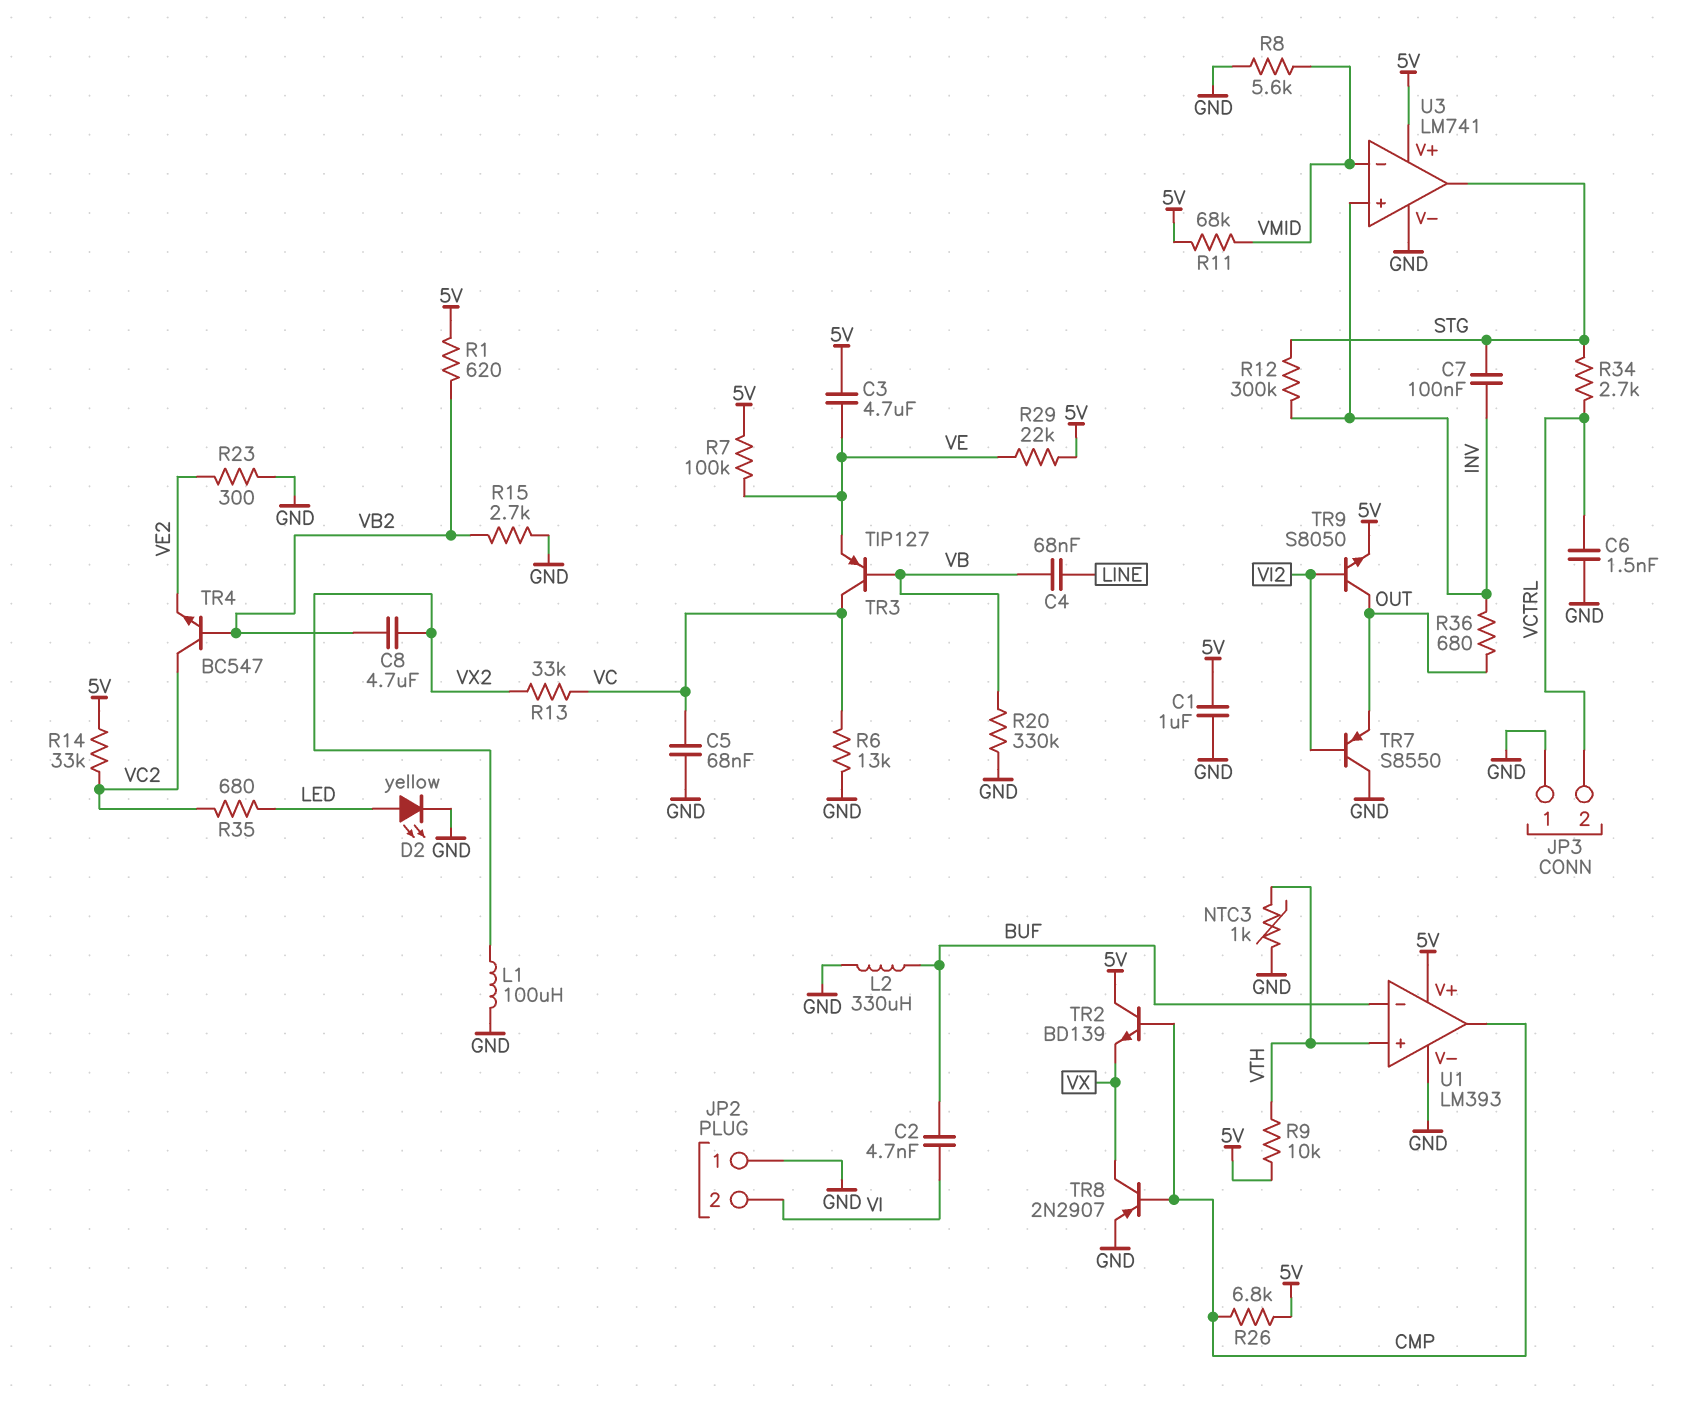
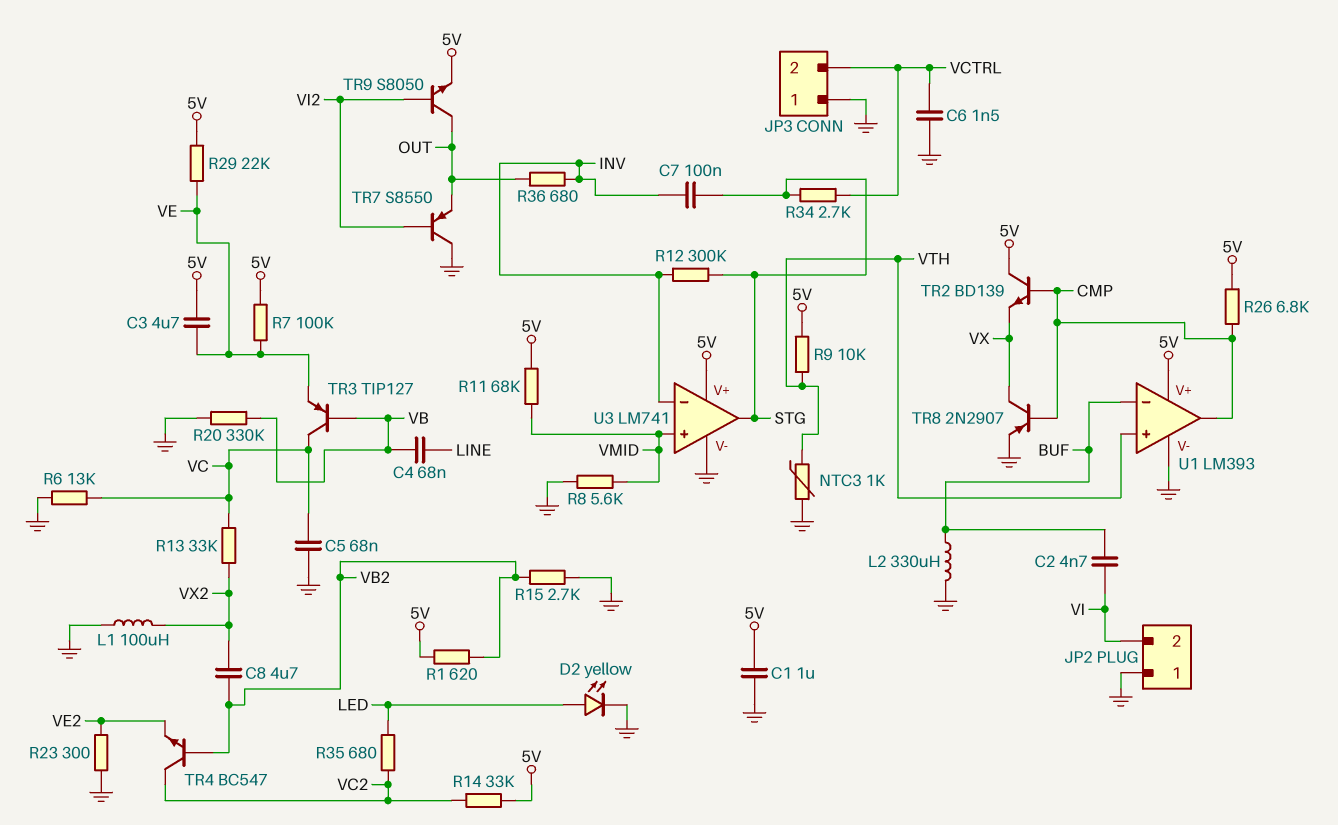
U3 pin in+: INV -> VMID
U3 pin in-: VMID -> INV

